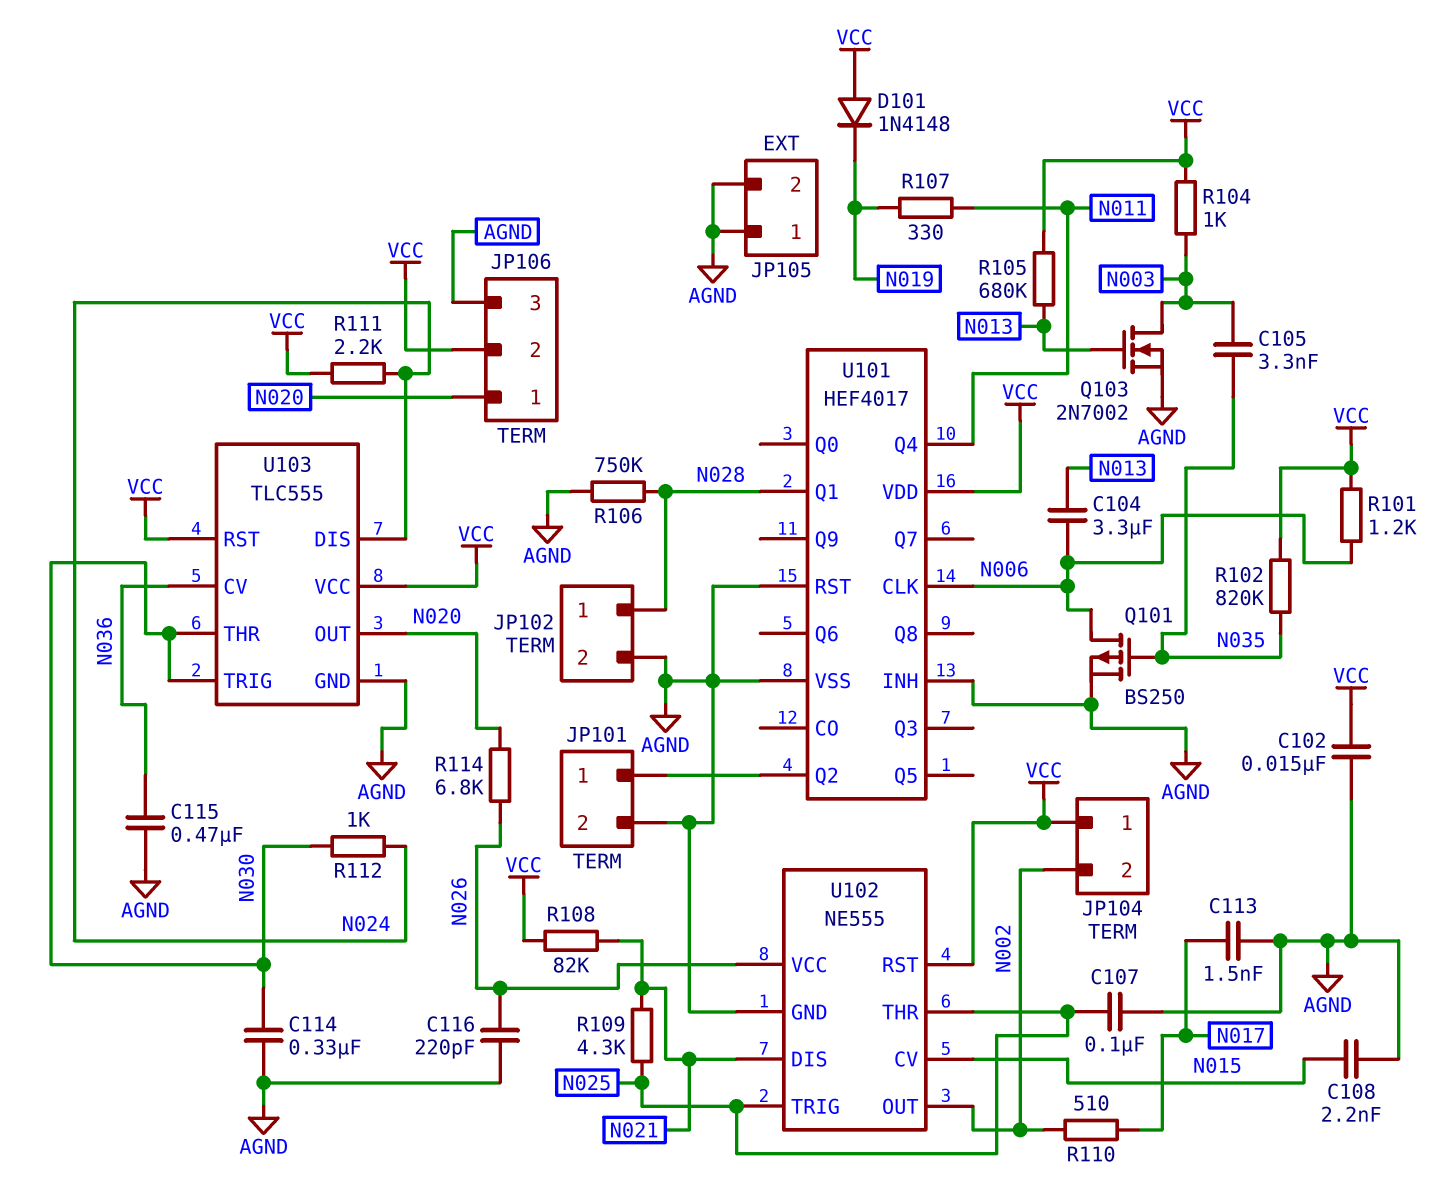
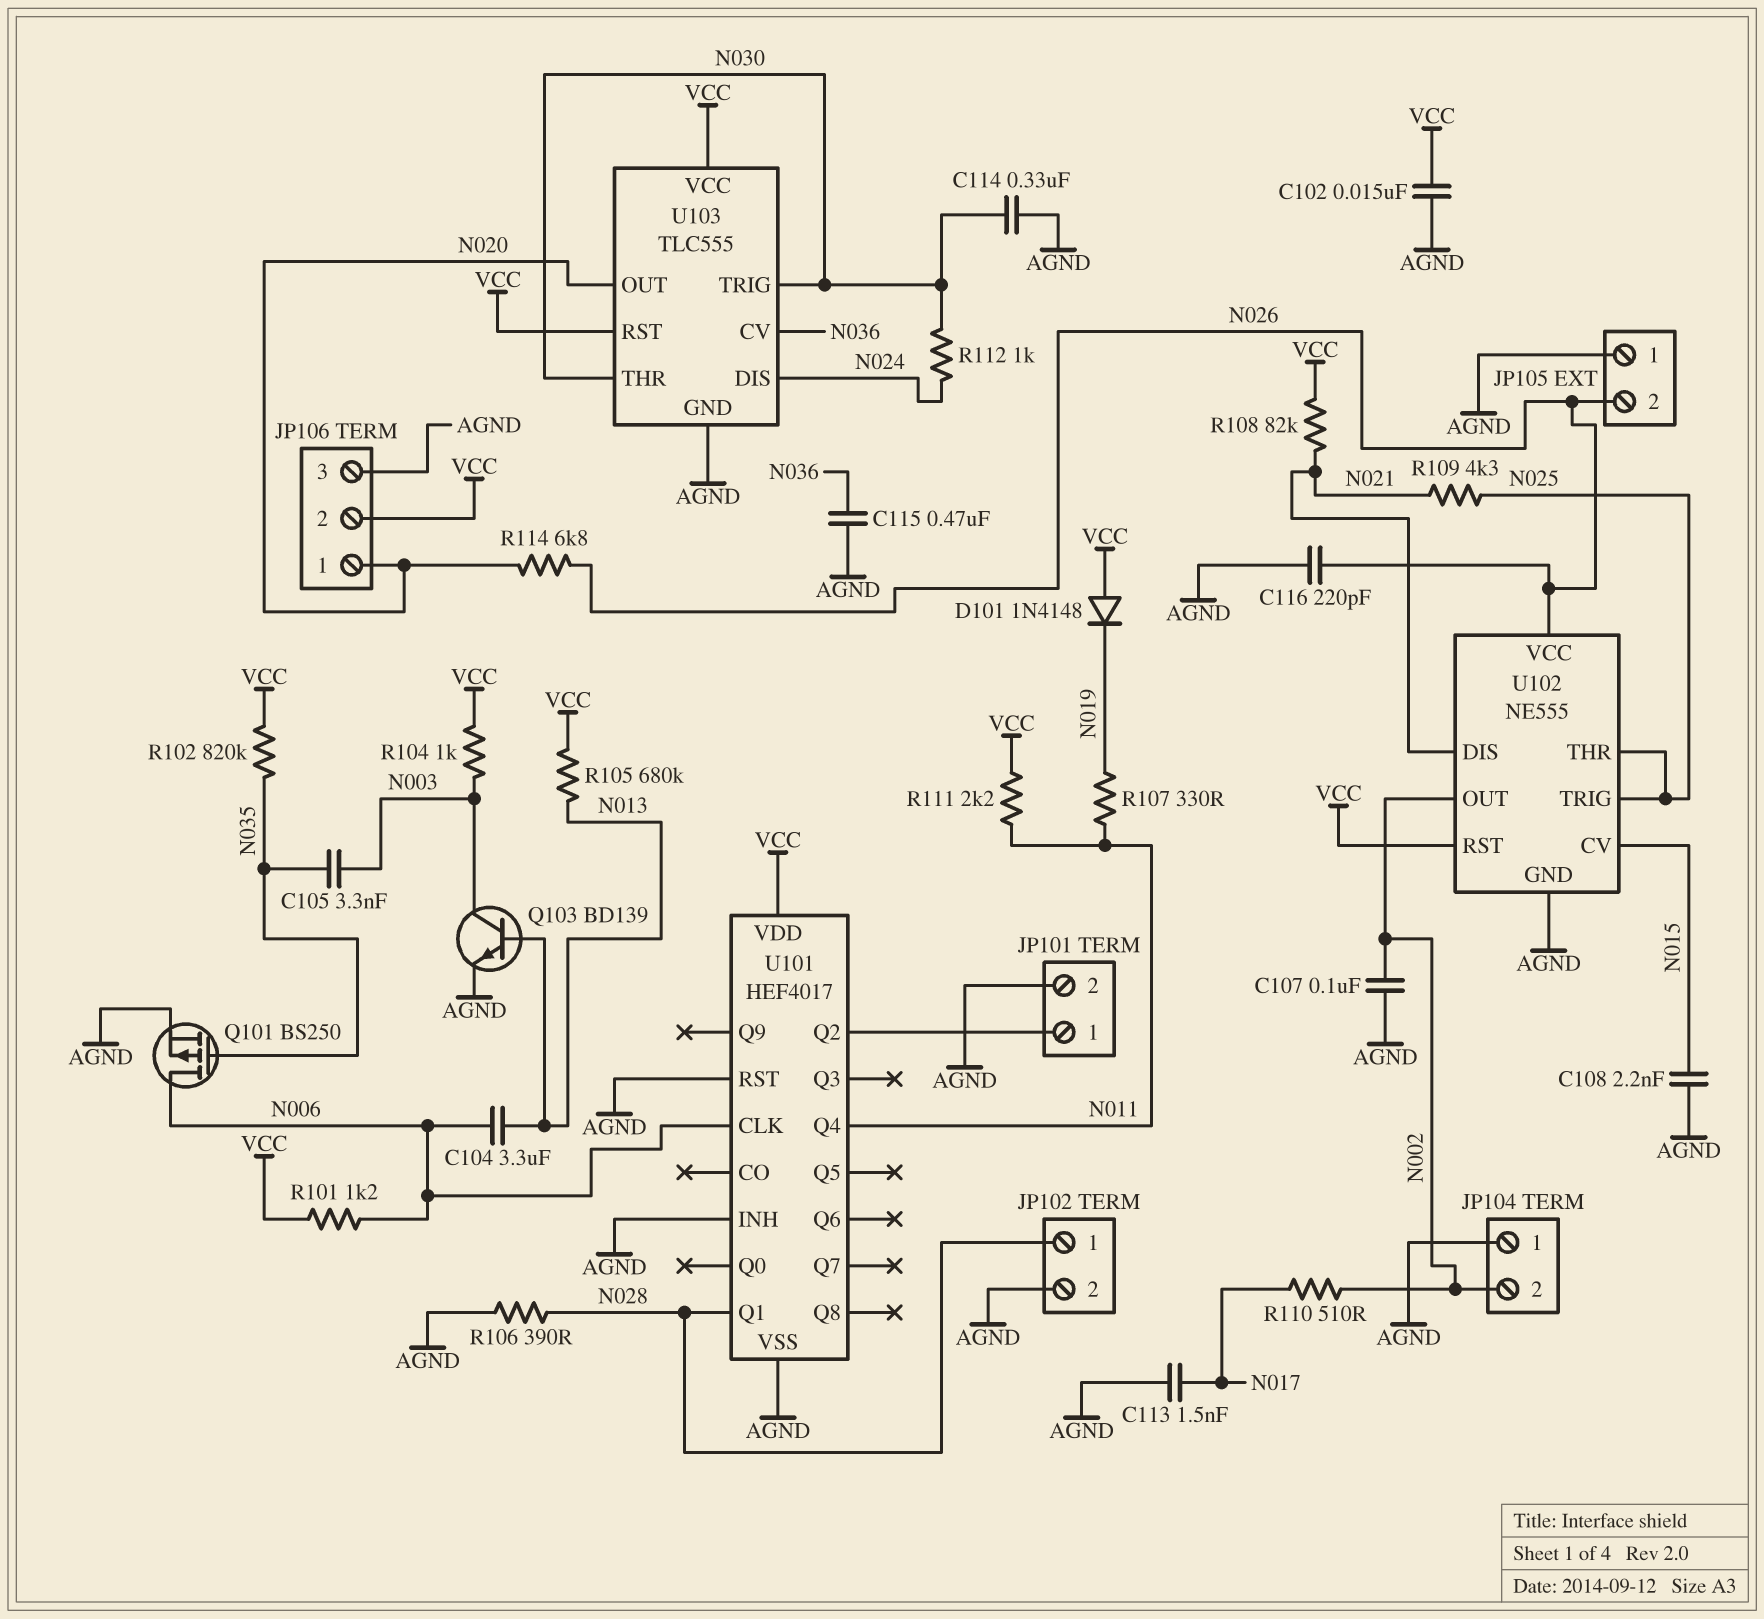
C107: 100nF (AGND, N025) -> 100nF (AGND, N002)
JP104 pin 1: VCC -> AGND
JP105 pin 2: AGND -> N026
Q103: NMOS 2N7002 (G N013, D N003, S AGND) -> NPN BD139 (B N013, C N003, E AGND)
R106: 750k (AGND, N028) -> 390 (AGND, N028)
R111: 2.2k (N024, VCC) -> 2.2k (N011, VCC)

